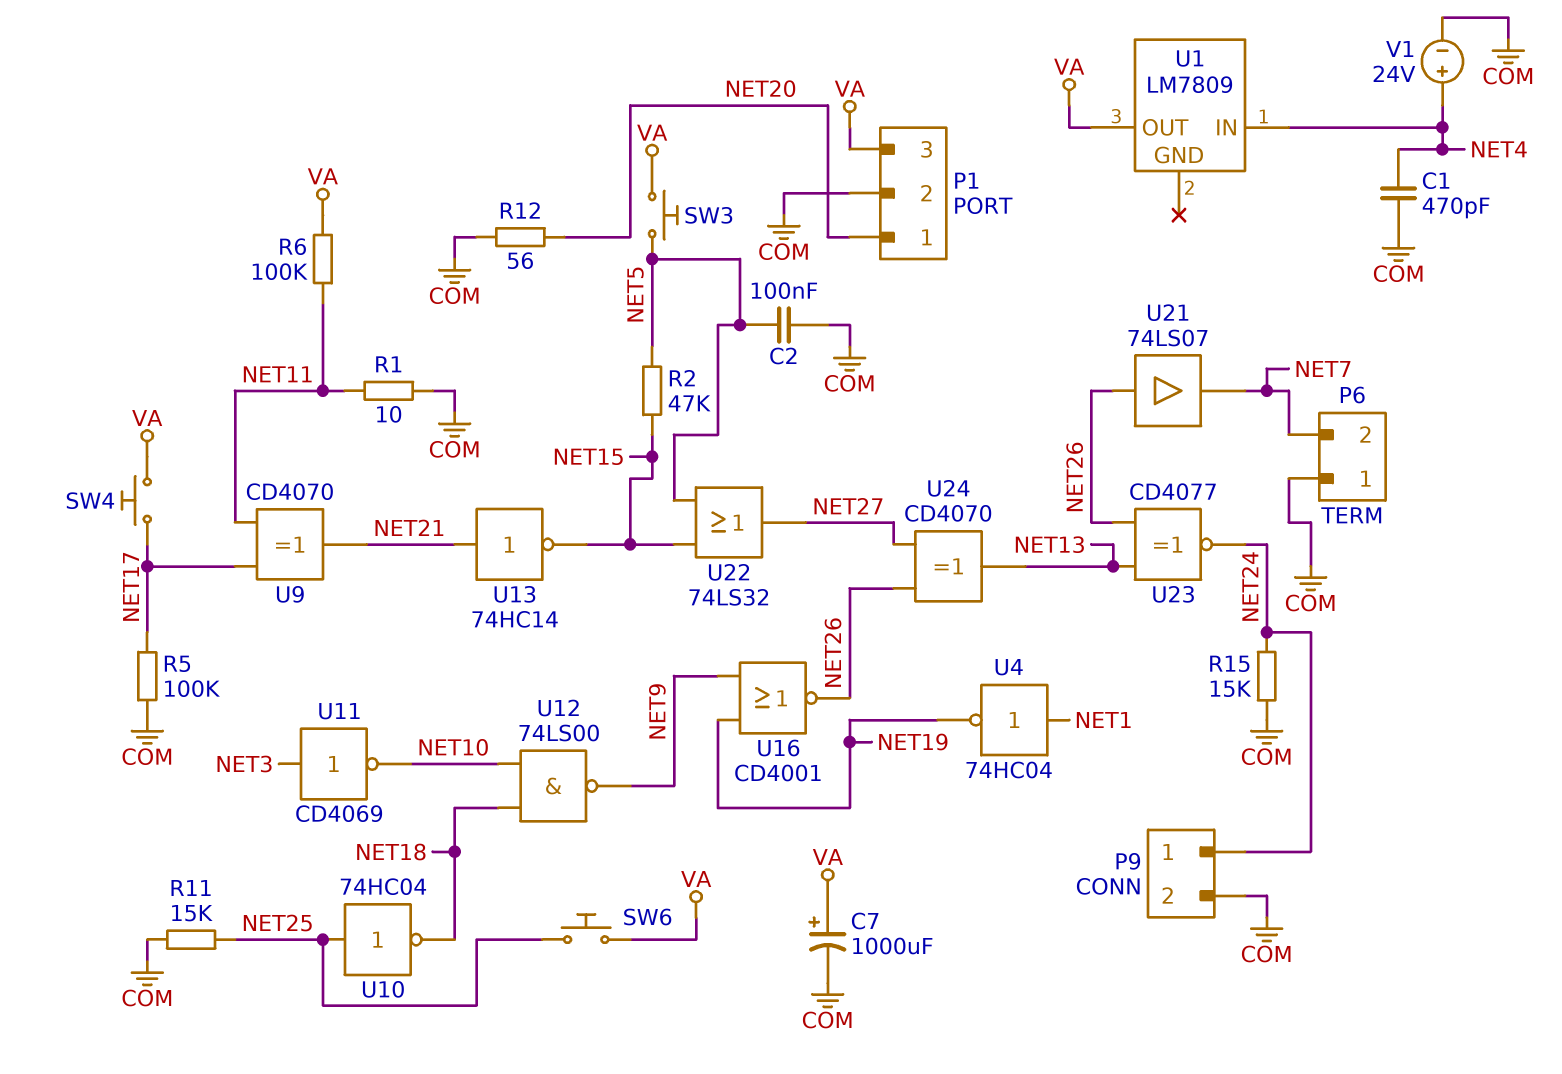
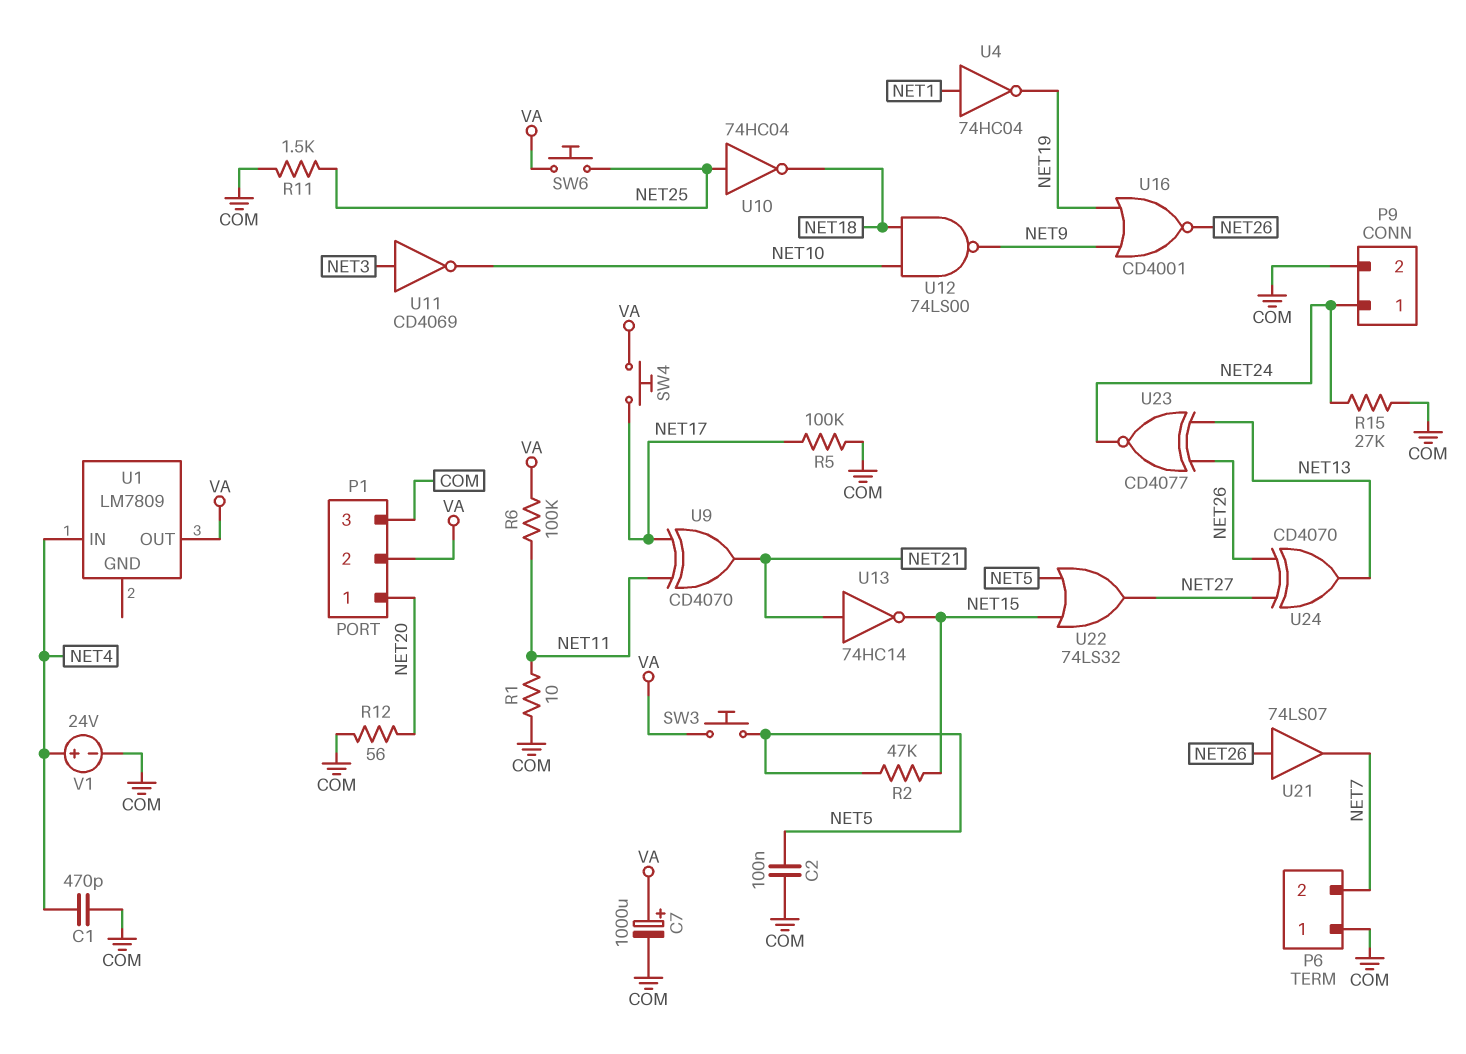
P1 pin 2: COM -> VA
P1 pin 3: VA -> COM
R11: 15k (COM, NET25) -> 1.5k (COM, NET25)
R15: 15k (COM, NET24) -> 27k (COM, NET24)

